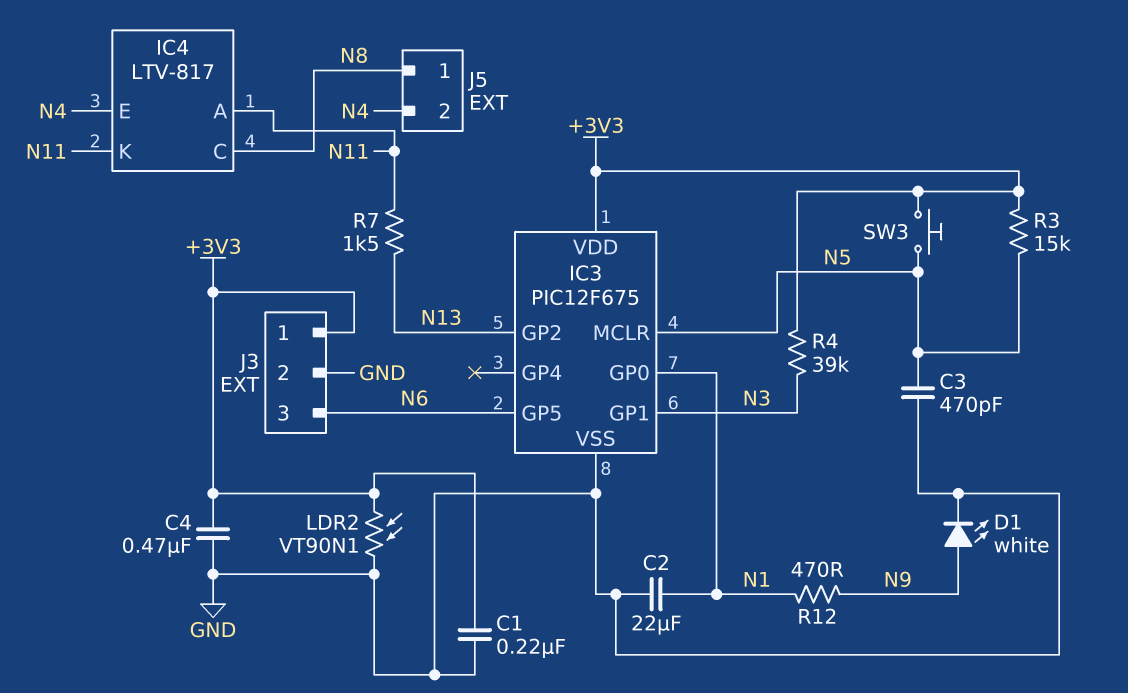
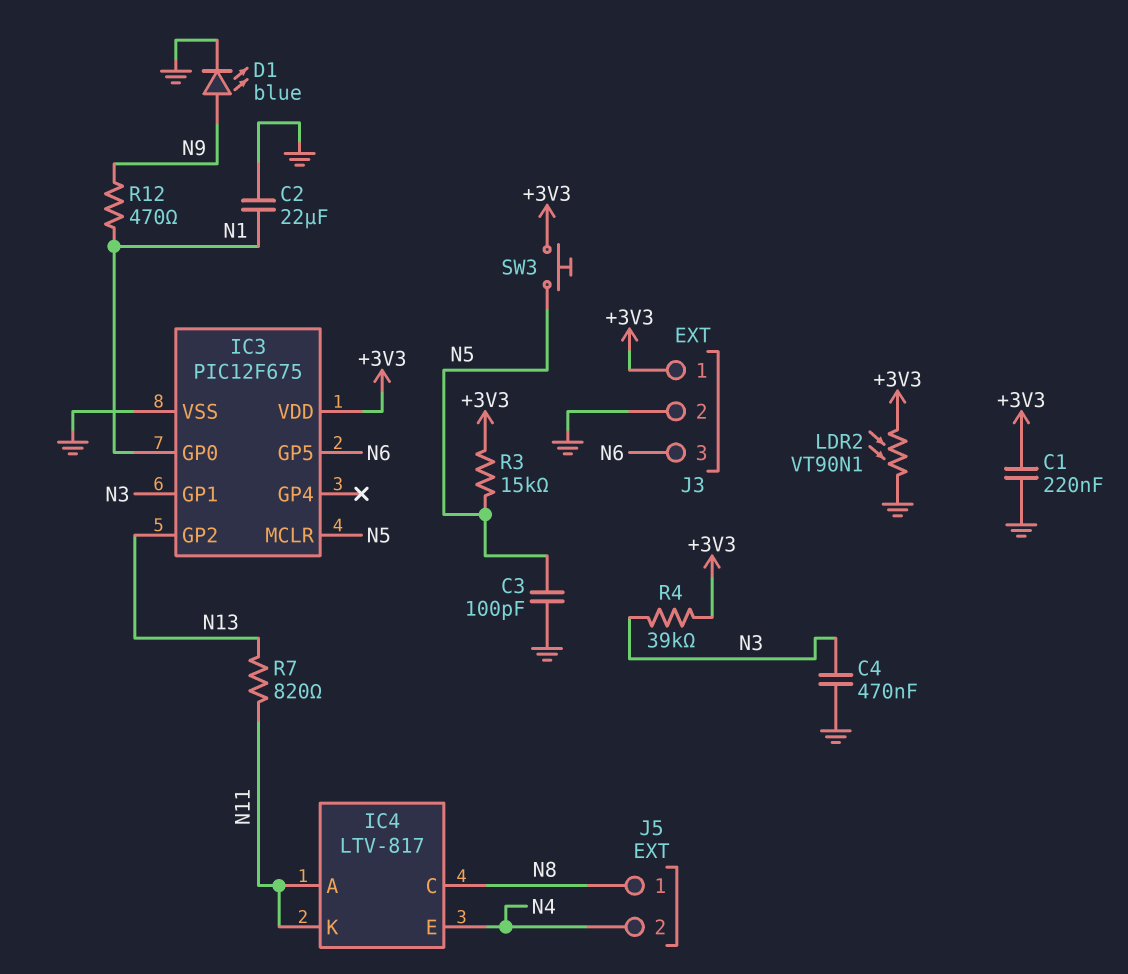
C3: 470pF (GND, N5) -> 100pF (GND, N5)
C4: 470nF (+3V3, GND) -> 470nF (GND, N3)
D1: LED white (A N9, K GND) -> LED blue (A N9, K GND)
R7: 1.5k (N11, N13) -> 820 (N11, N13)

